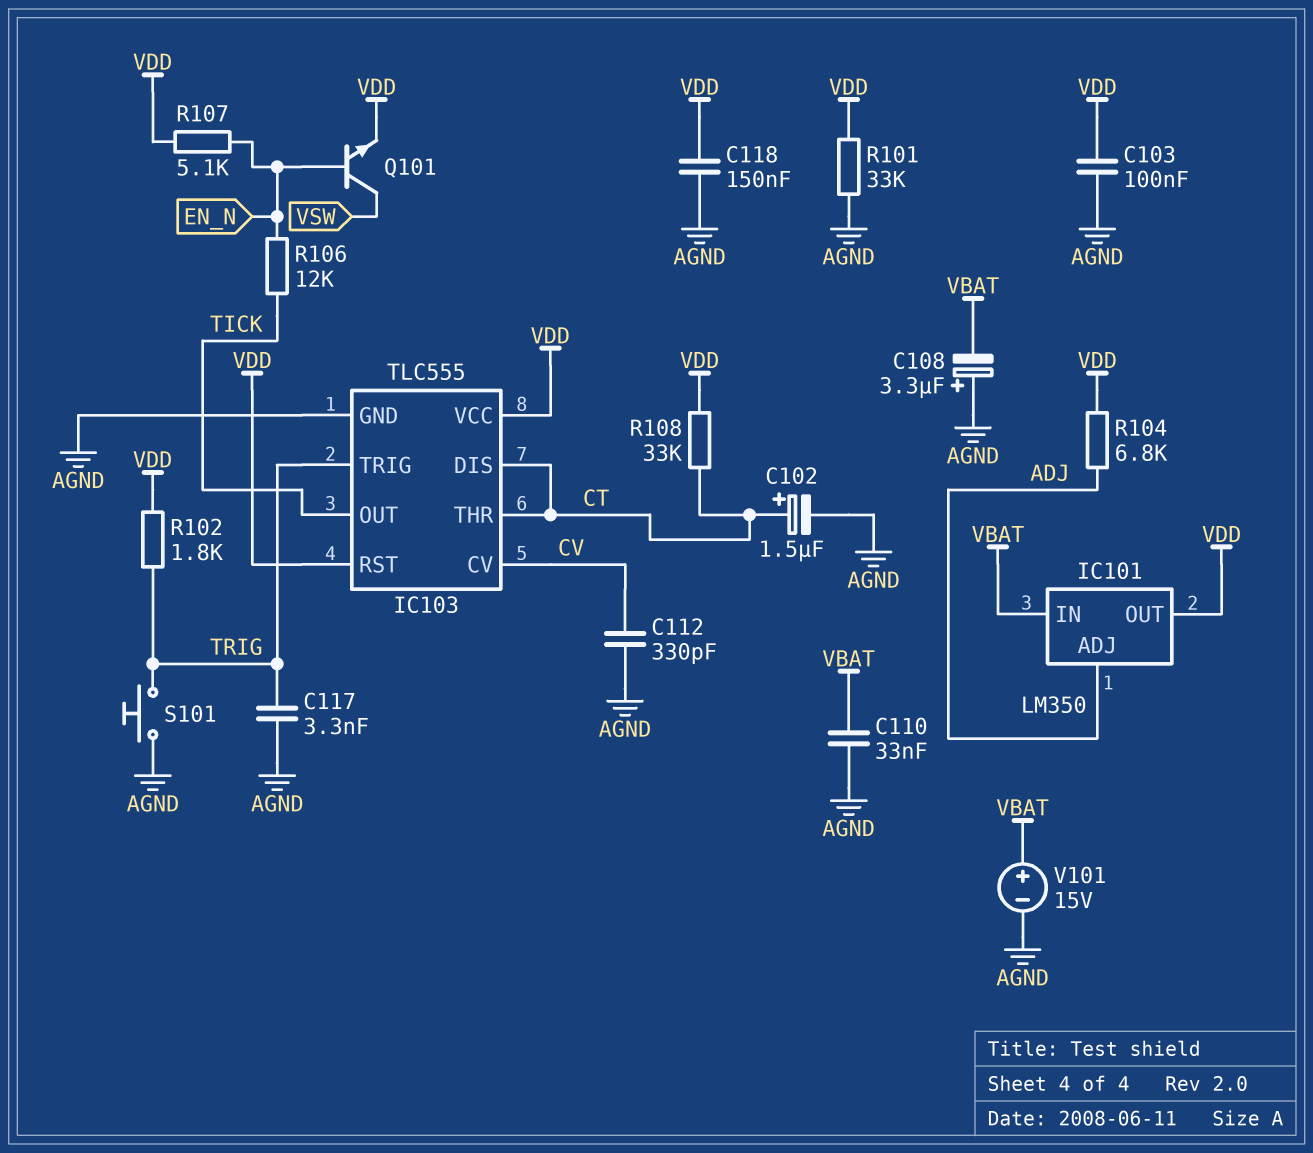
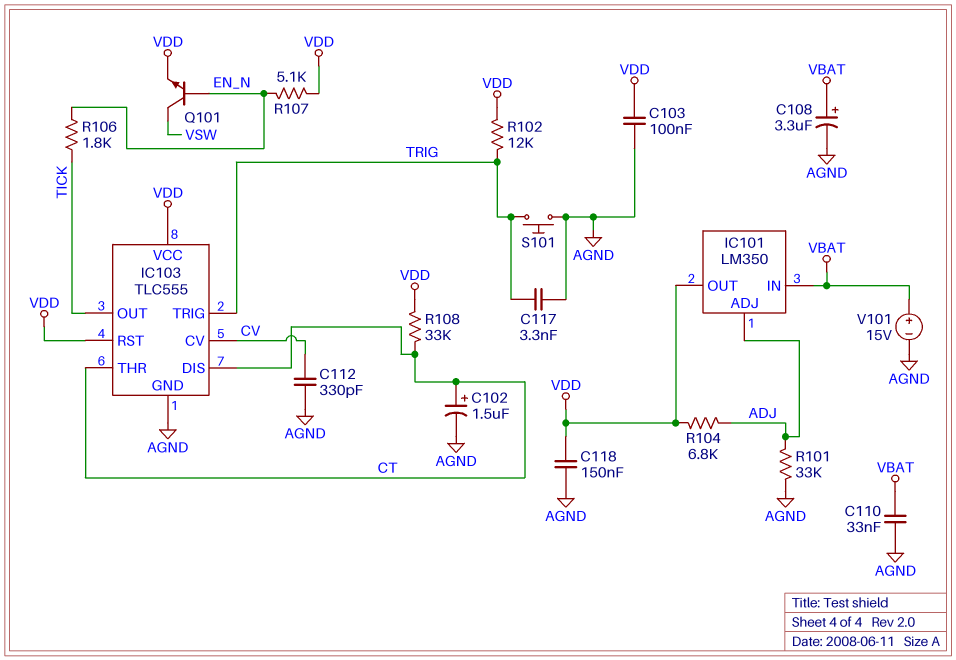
C108: 3.3uF (plus AGND, minus VBAT) -> 3.3uF (plus VBAT, minus AGND)
R101: 33k (AGND, VDD) -> 33k (ADJ, AGND)
R102: 1.8k (TRIG, VDD) -> 12k (TRIG, VDD)
R106: 12k (EN_N, TICK) -> 1.8k (EN_N, TICK)

